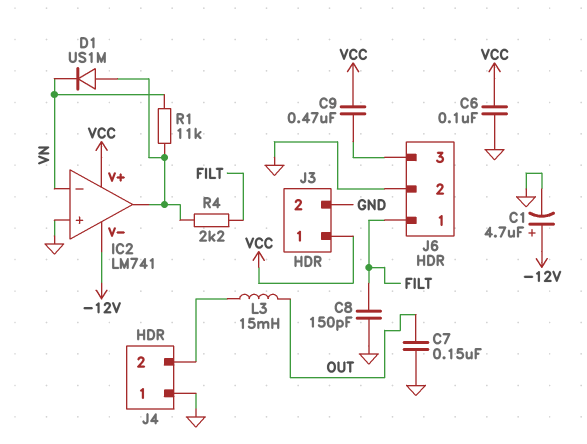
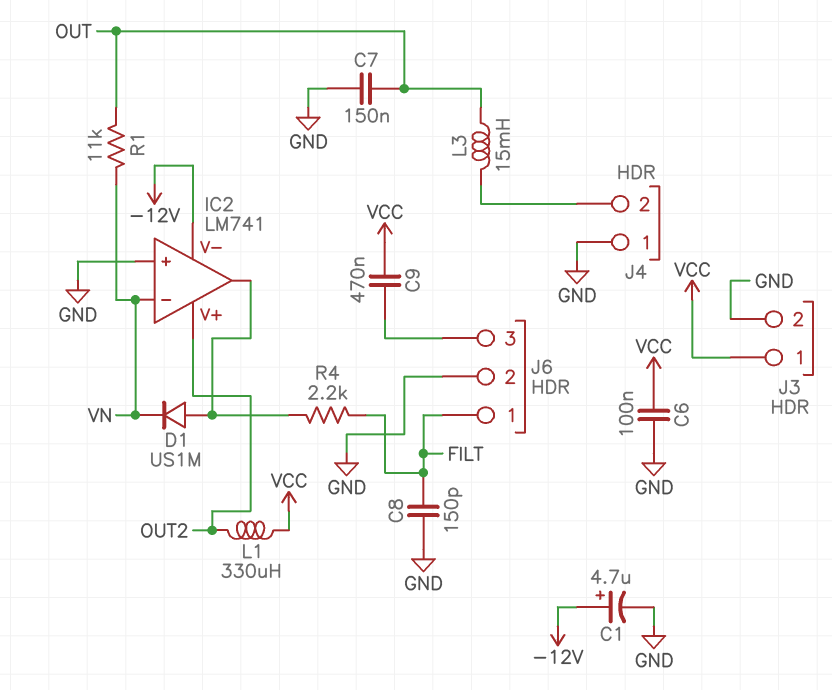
IC2 pin V+: VCC -> OUT2
L1: none -> 330uH (OUT2, VCC)
R1: 11k (IC2/out, VN) -> 11k (OUT, VN)

